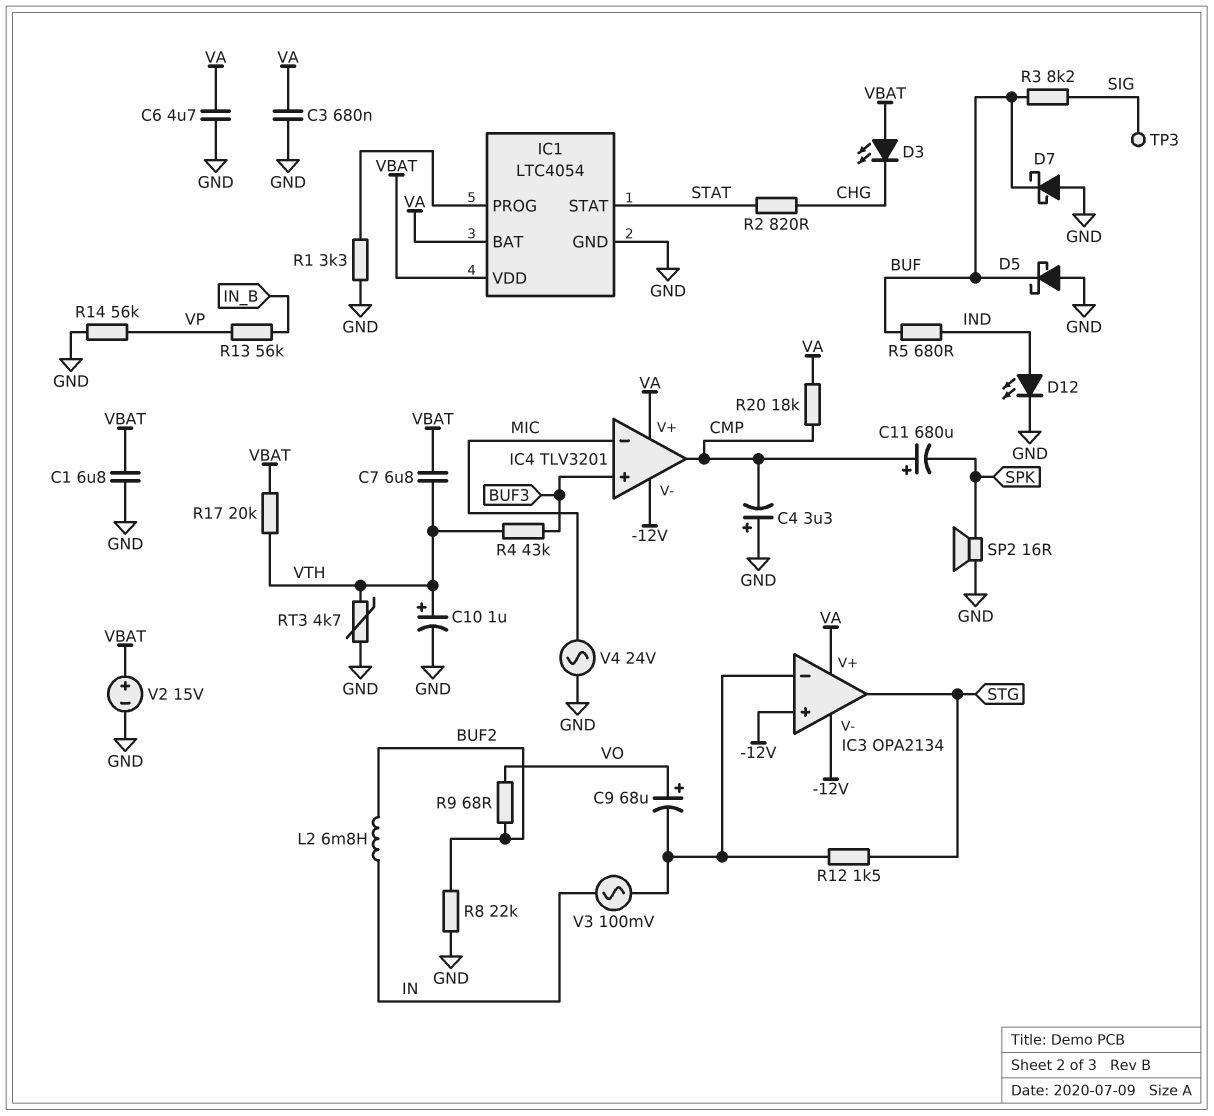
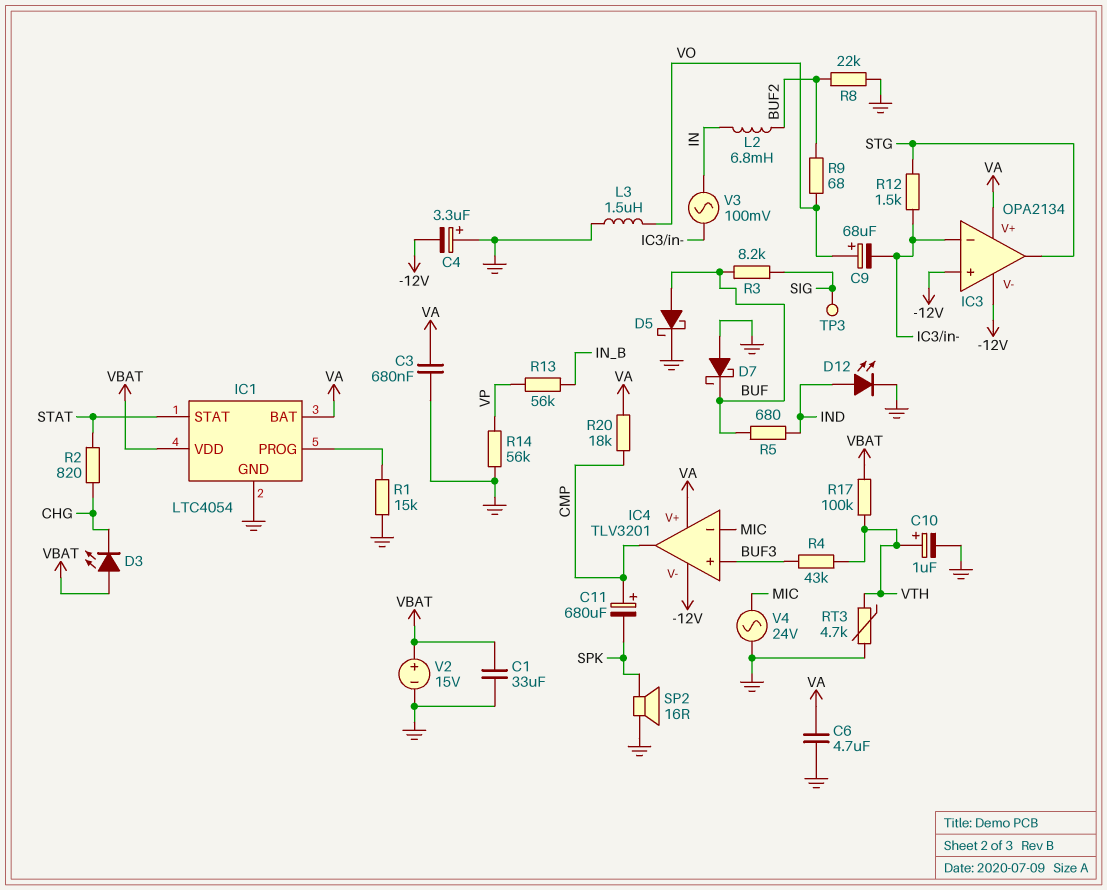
C1: 6.8uF (GND, VBAT) -> 33uF (GND, VBAT)
C4: 3.3uF (plus GND, minus CMP) -> 3.3uF (plus GND, minus -12V)
C7: 6.8uF (VBAT, VTH) -> none
D5: schottky (A GND, K BUF) -> schottky (A BUF, K GND)
L3: none -> 1.5uH (GND, VO)
R1: 3.3k (GND, IC1/PROG) -> 15k (GND, IC1/PROG)
R17: 20k (VBAT, VTH) -> 100k (VBAT, VTH)

